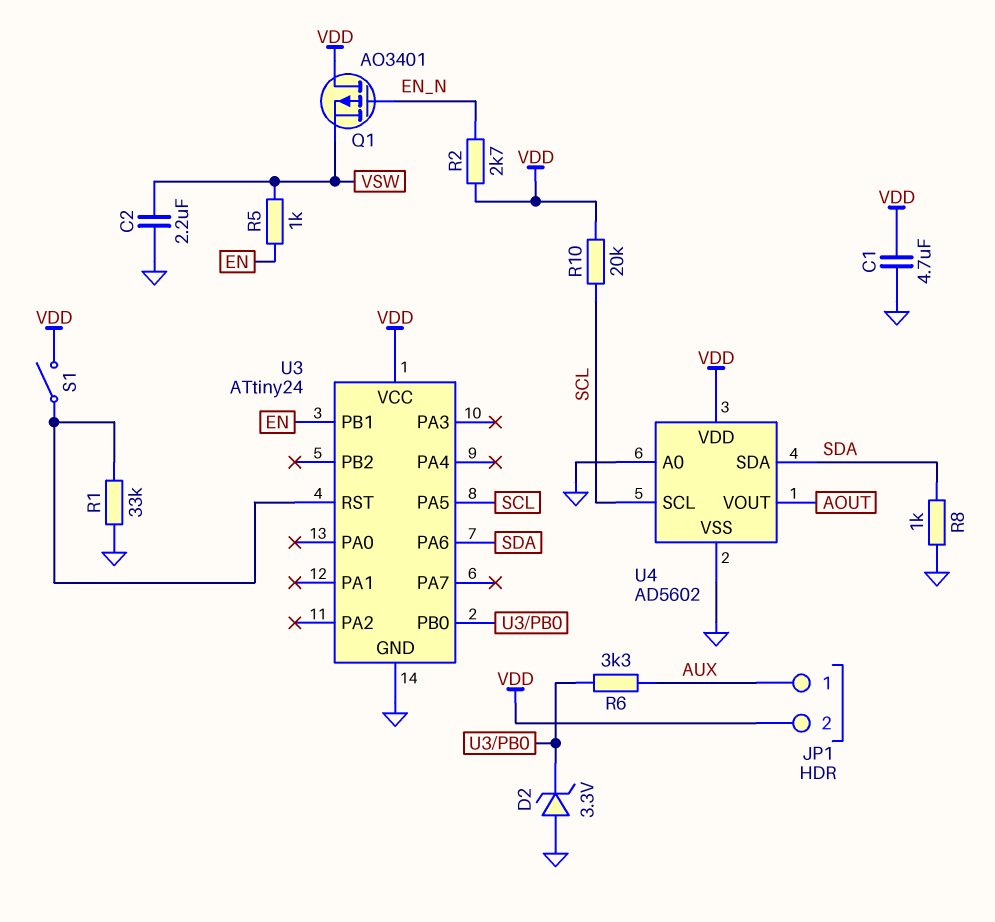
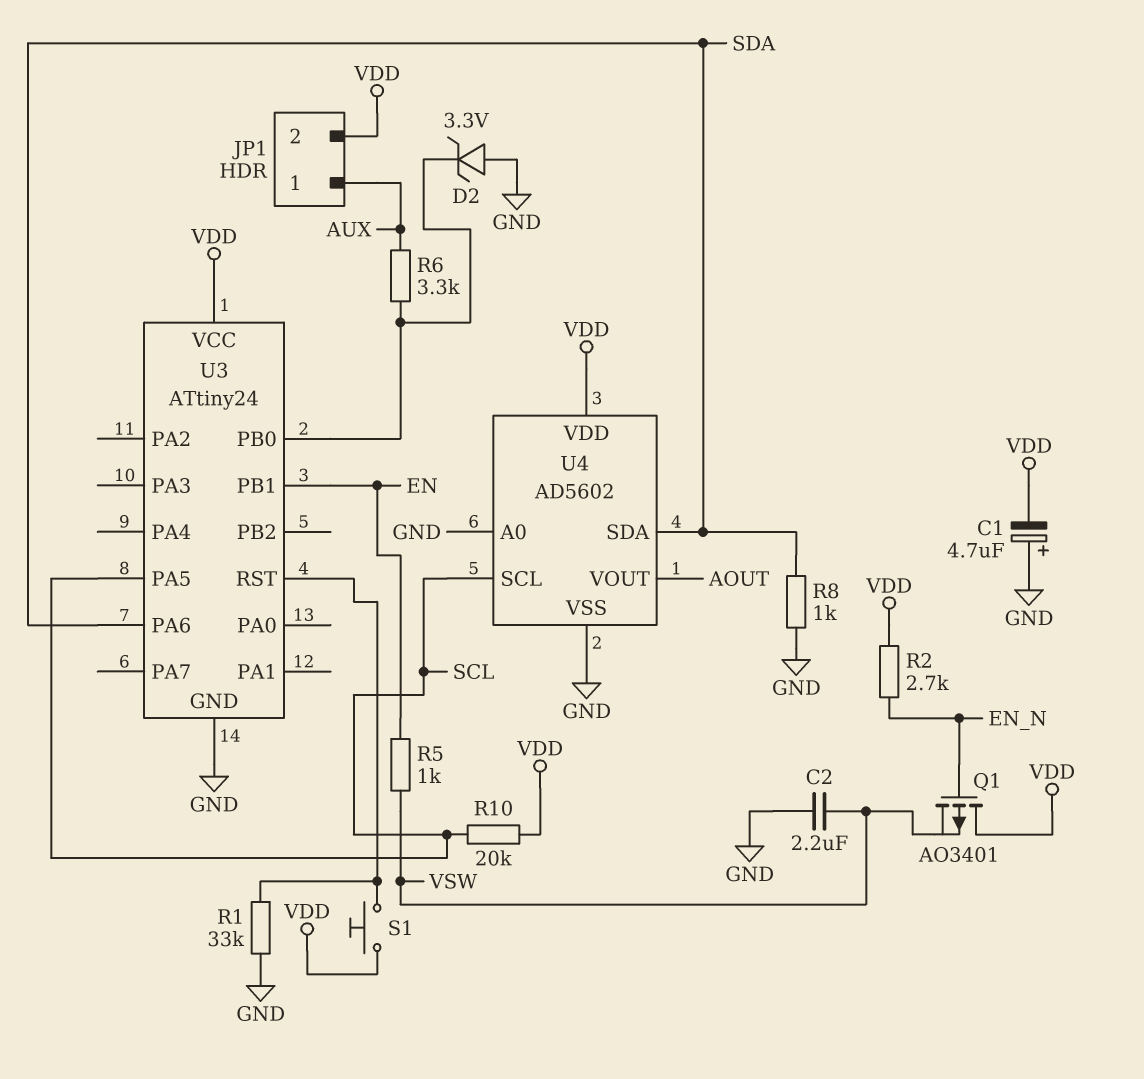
C1: 4.7uF (GND, VDD) -> 4.7uF (plus GND, minus VDD)
S1: switch (U3/RST, VDD) -> button (U3/RST, VDD)

